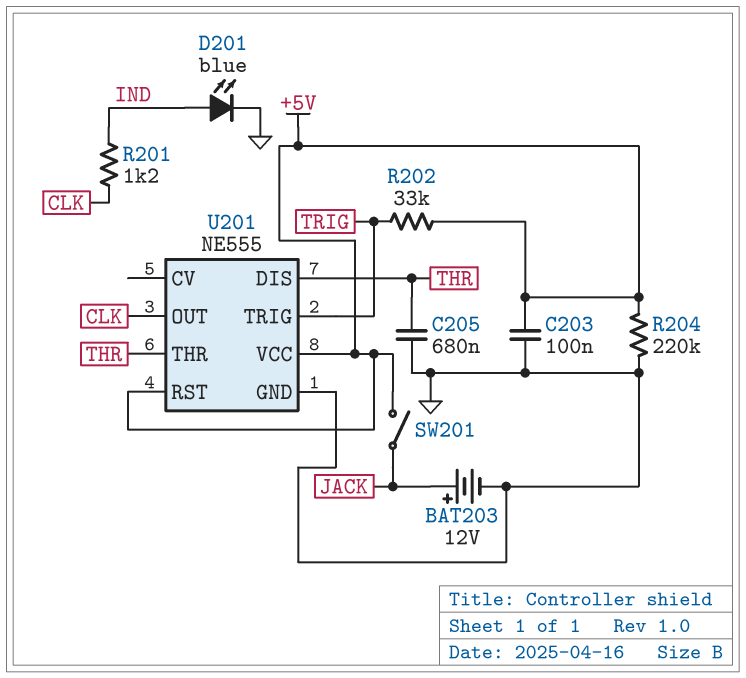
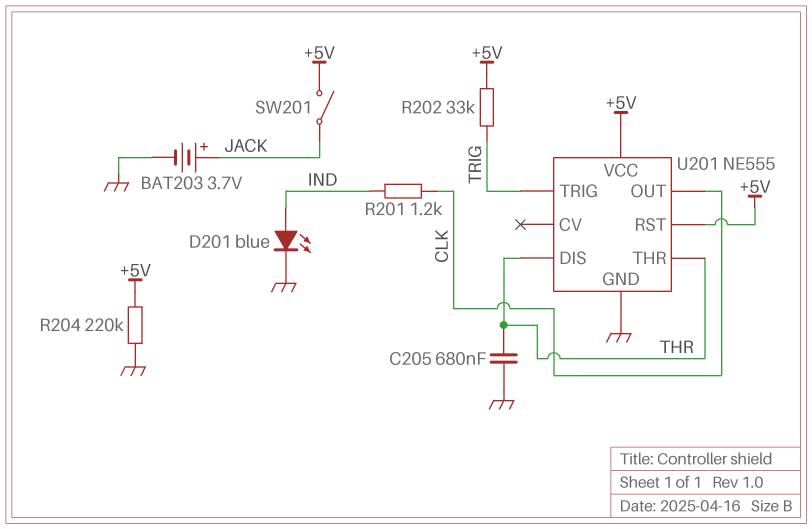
BAT203: 12V (plus JACK, minus GND) -> 3.7V (plus JACK, minus GND)
C203: 100nF (+5V, GND) -> none

